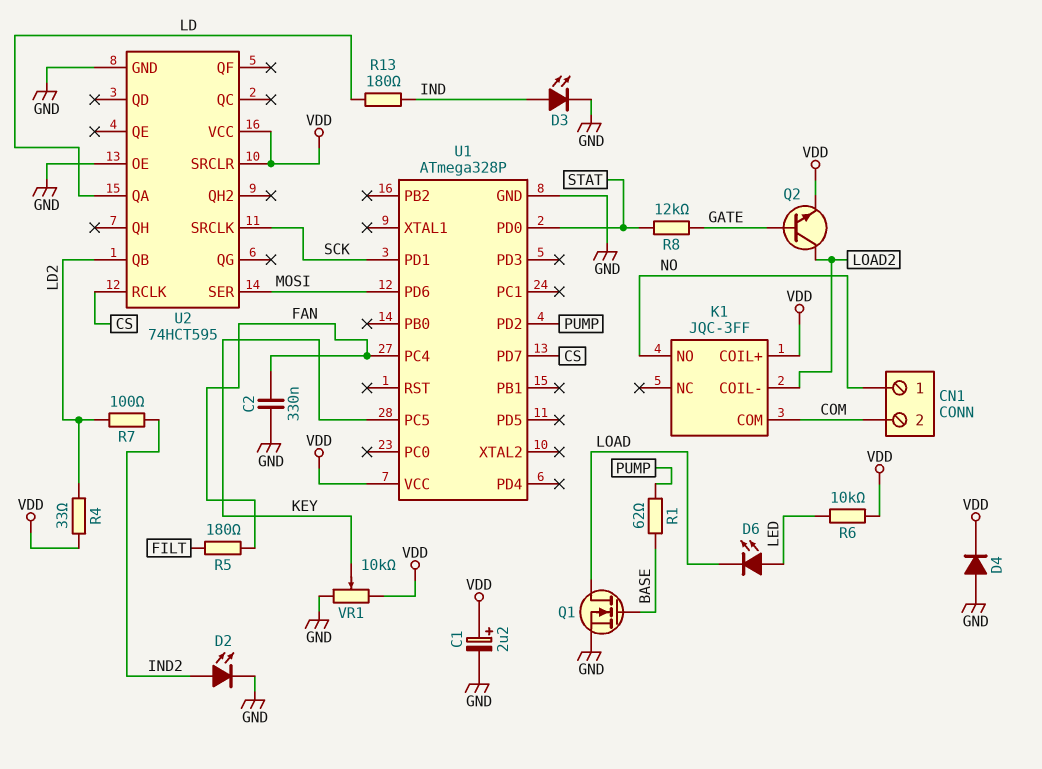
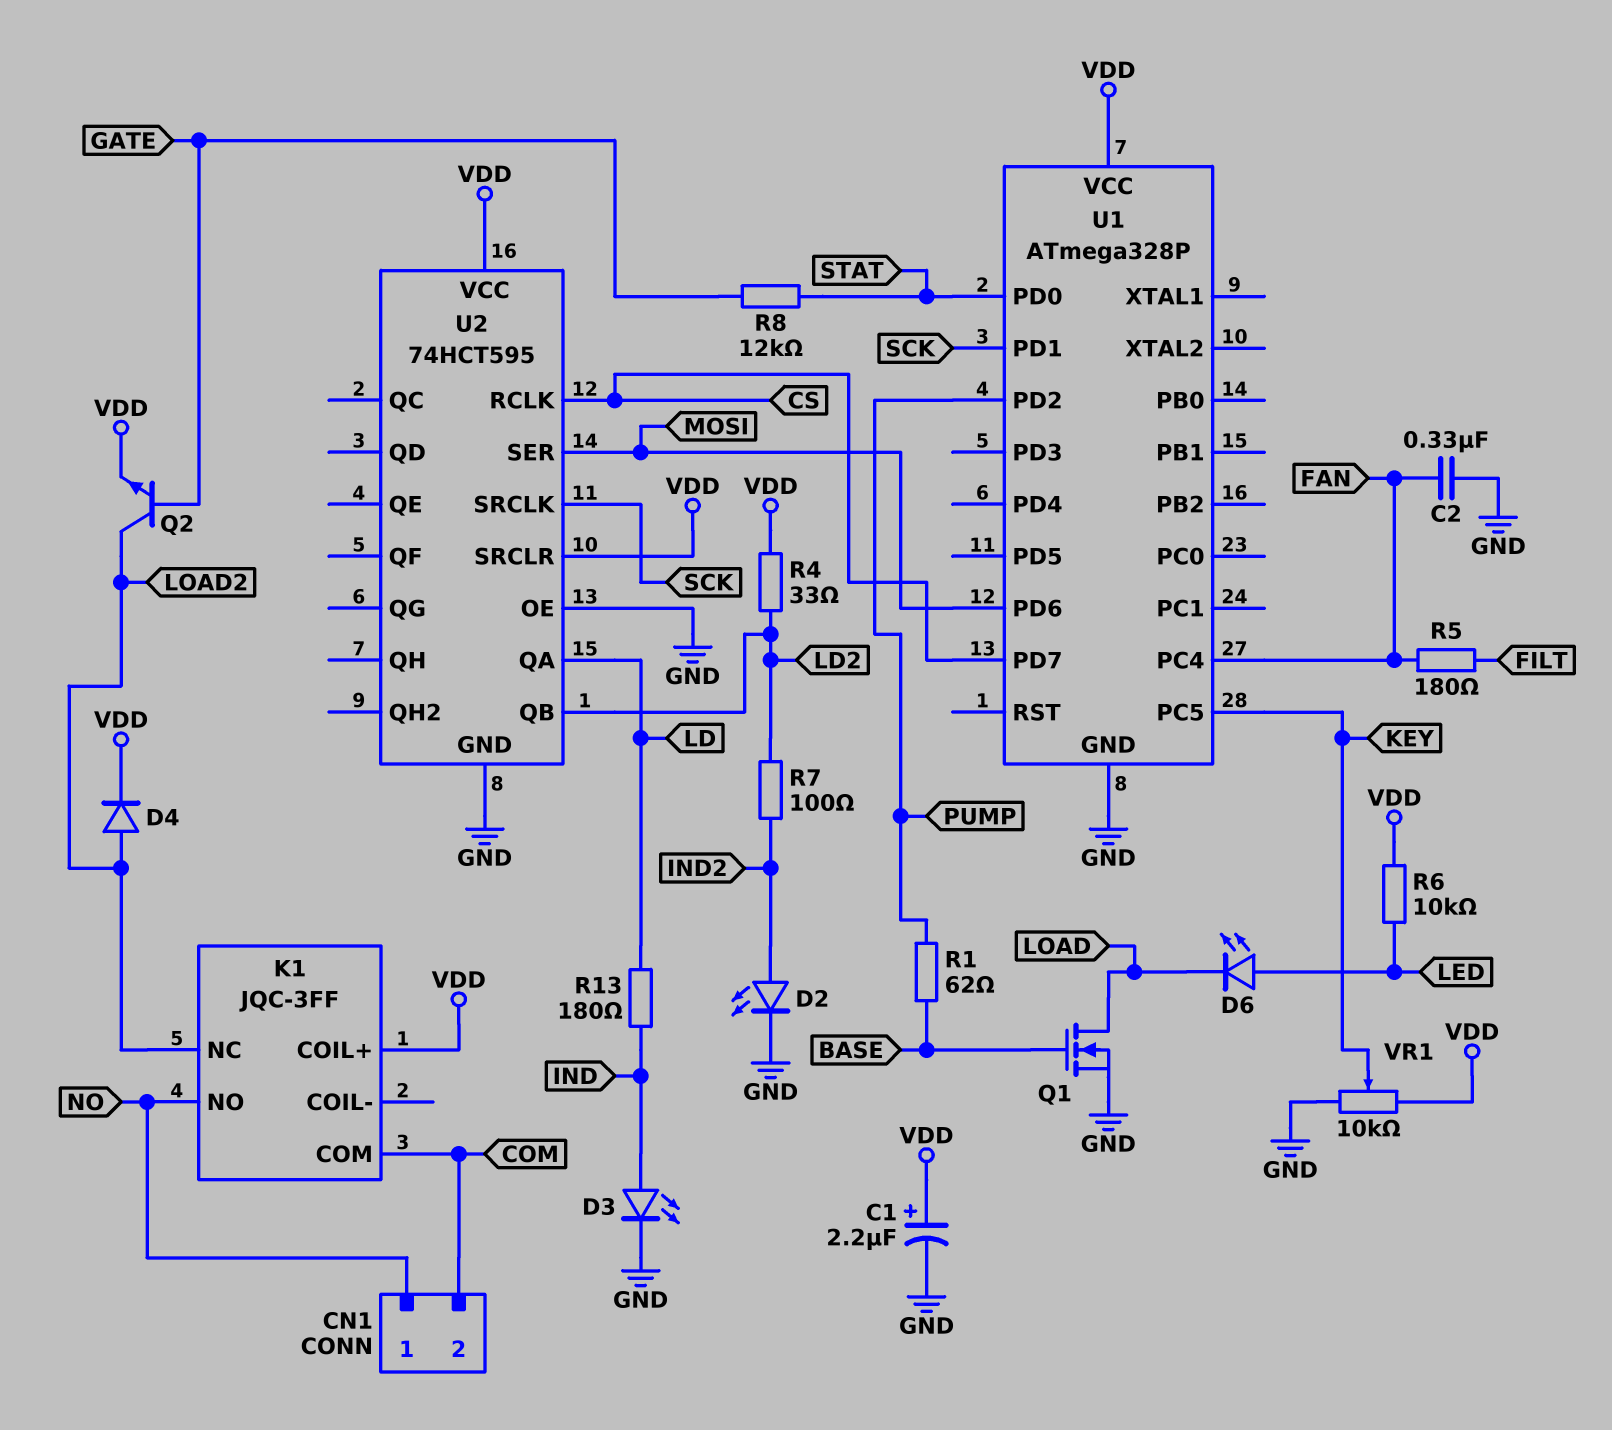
D4: diode (A GND, K VDD) -> diode (A LOAD2, K VDD)
K1 pin COIL-: LOAD2 -> none
K1 pin NC: none -> LOAD2

